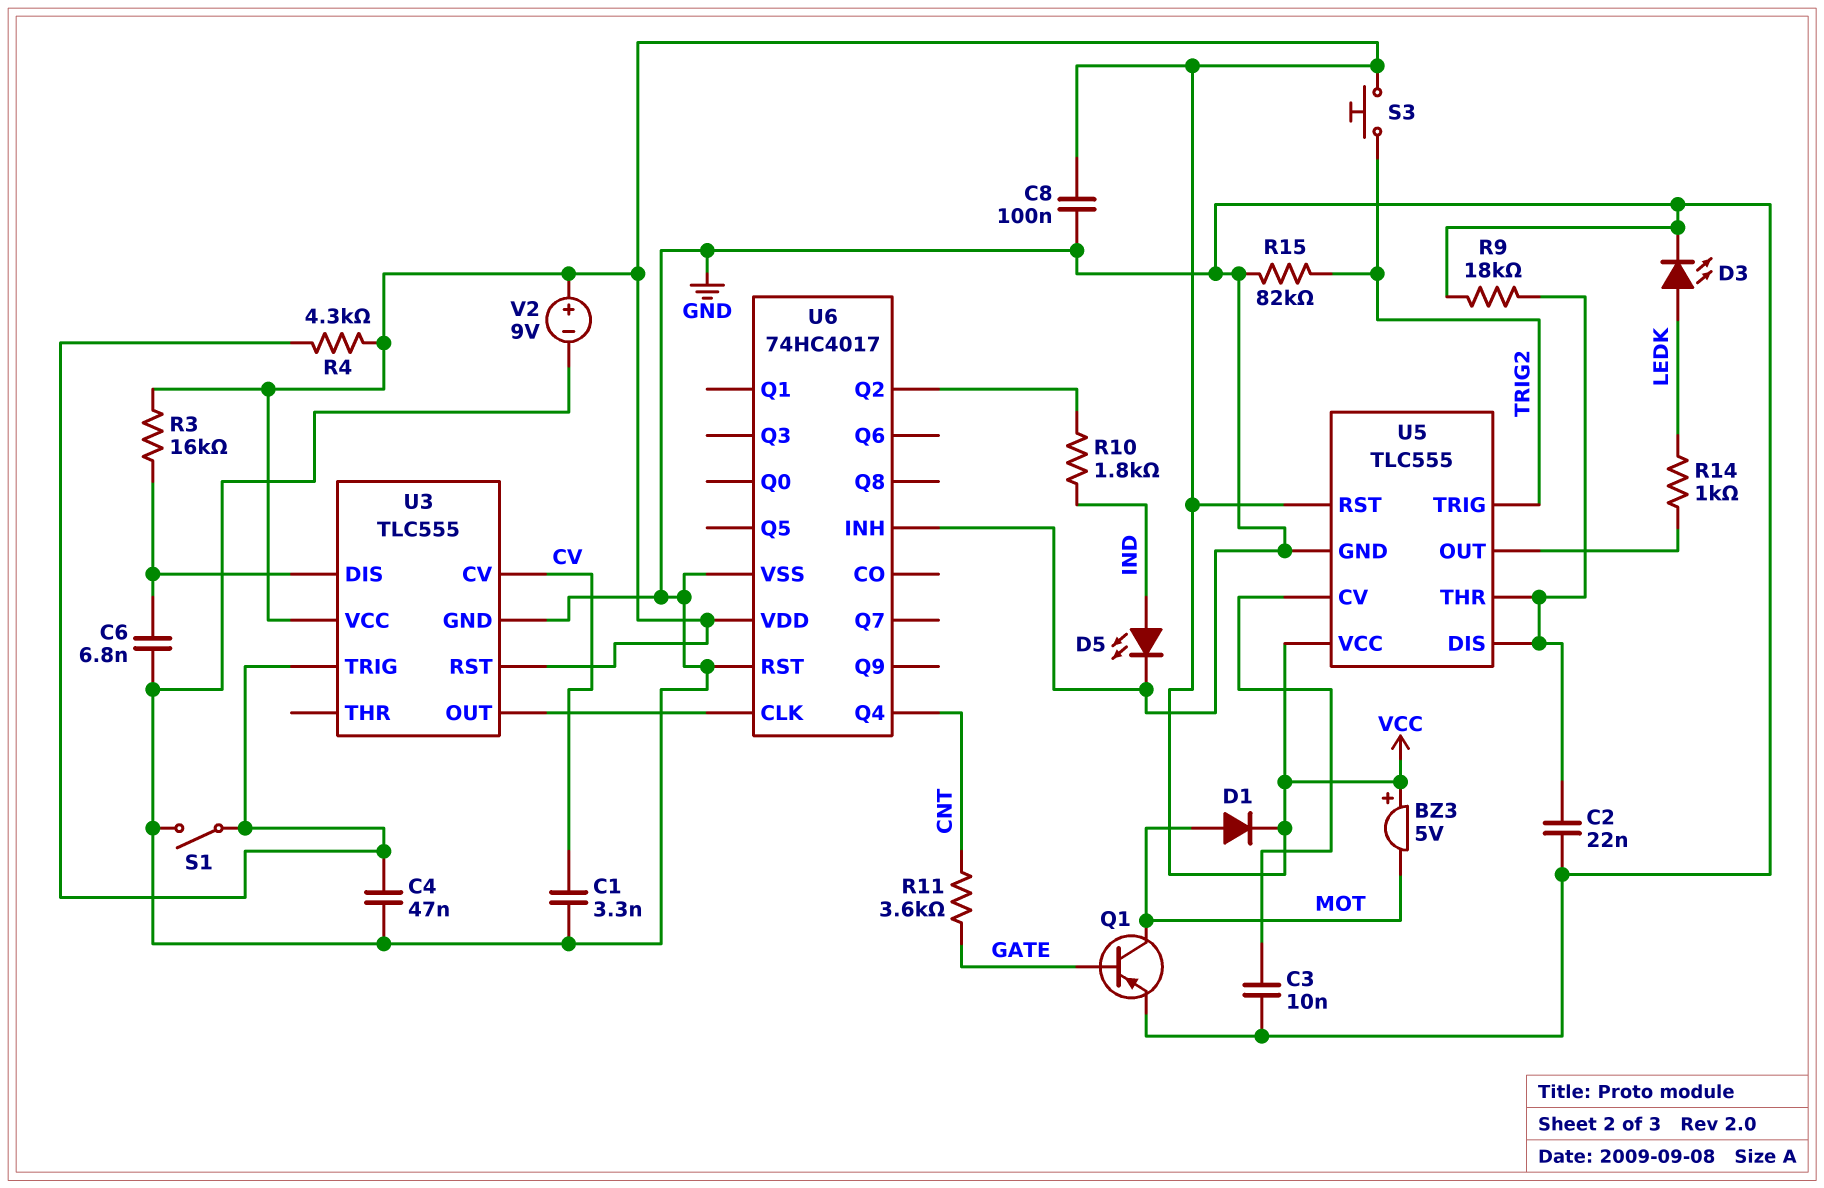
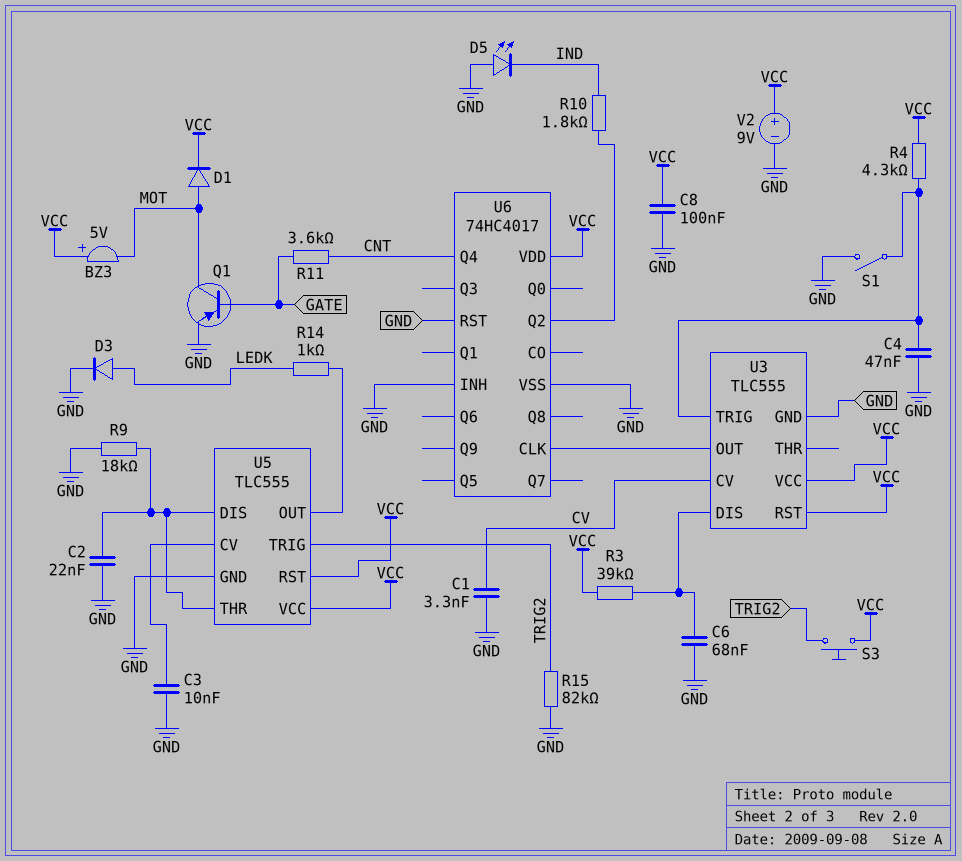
C6: 6.8nF (GND, U3/DIS) -> 68nF (GND, U3/DIS)
D3: LED (A LEDK, K GND) -> diode (A LEDK, K GND)
D5: LED (A IND, K GND) -> LED (A GND, K IND)
R3: 16k (U3/DIS, VCC) -> 39k (U3/DIS, VCC)

